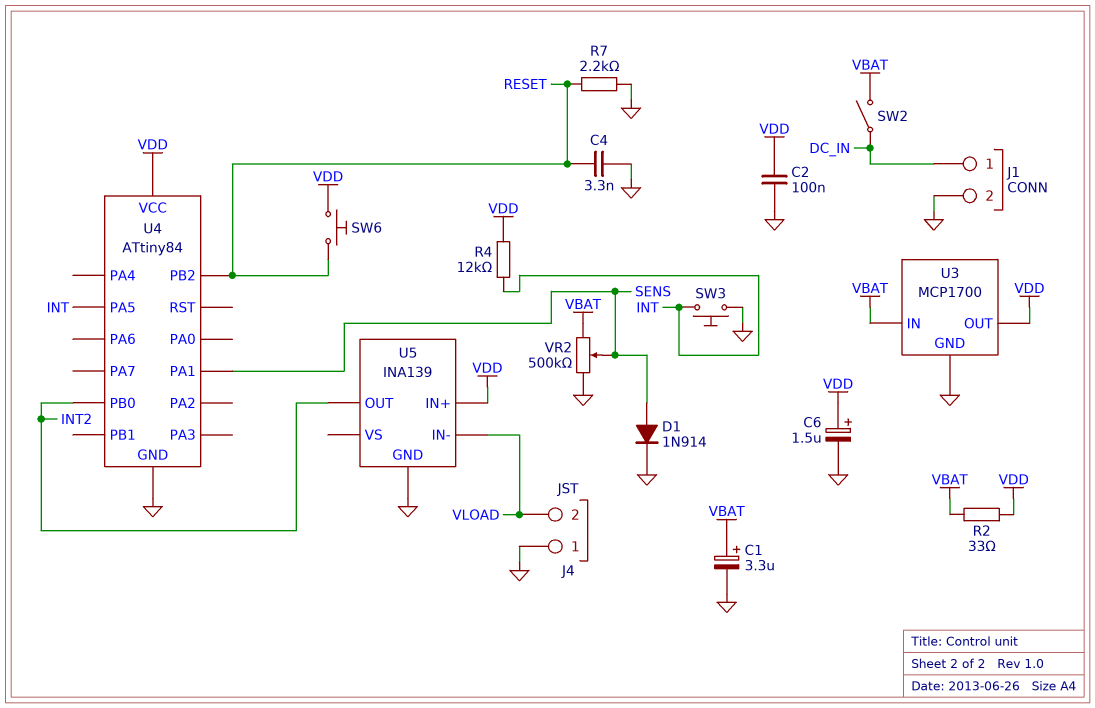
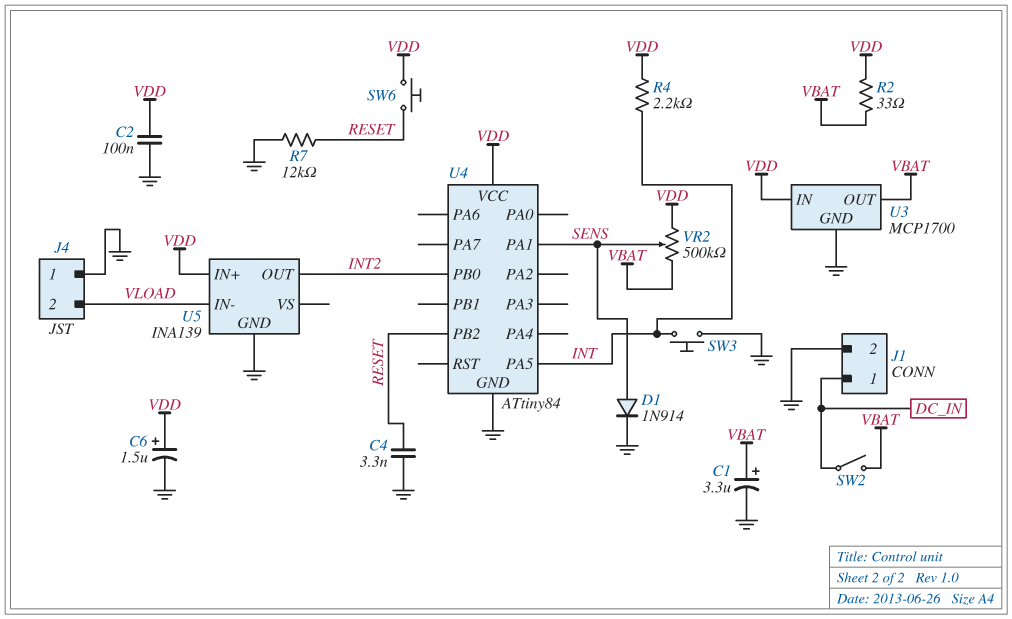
R4: 12k (INT, VDD) -> 2.2k (INT, VDD)
R7: 2.2k (GND, RESET) -> 12k (GND, RESET)
U3 pin IN: VBAT -> VDD
U3 pin OUT: VDD -> VBAT
VR2: 500k (GND, VBAT, wiper SENS) -> 500k (VBAT, VDD, wiper SENS)

